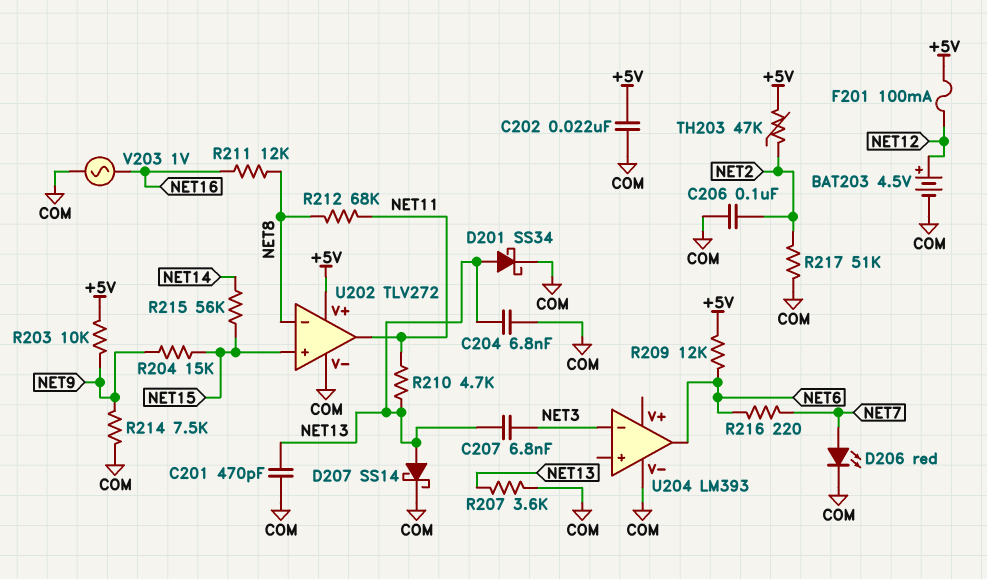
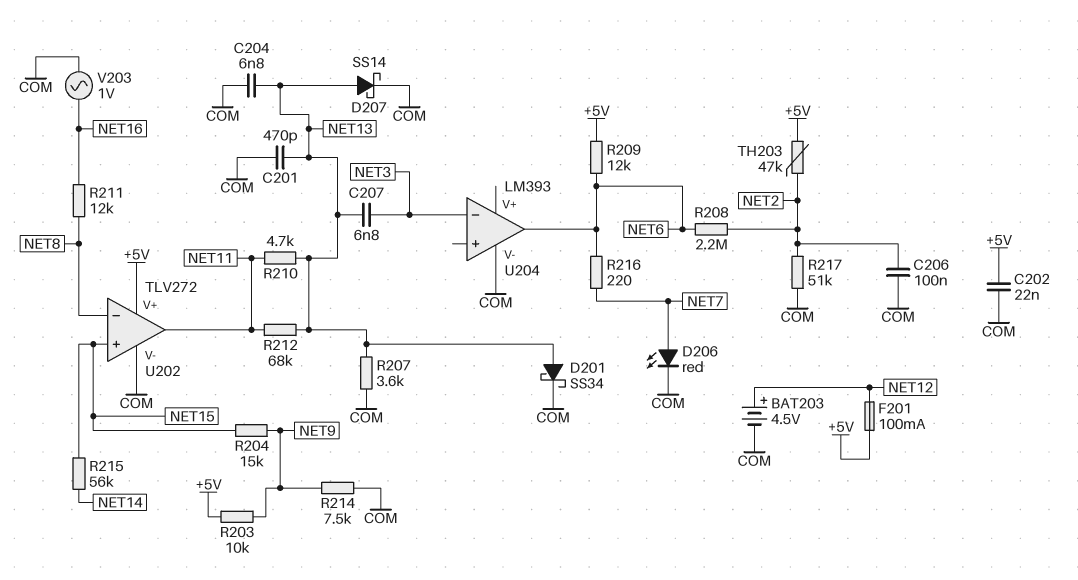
R208: none -> 2.2M (NET2, NET6)
R212: 68k (NET8, NET11) -> 68k (NET11, NET13)

